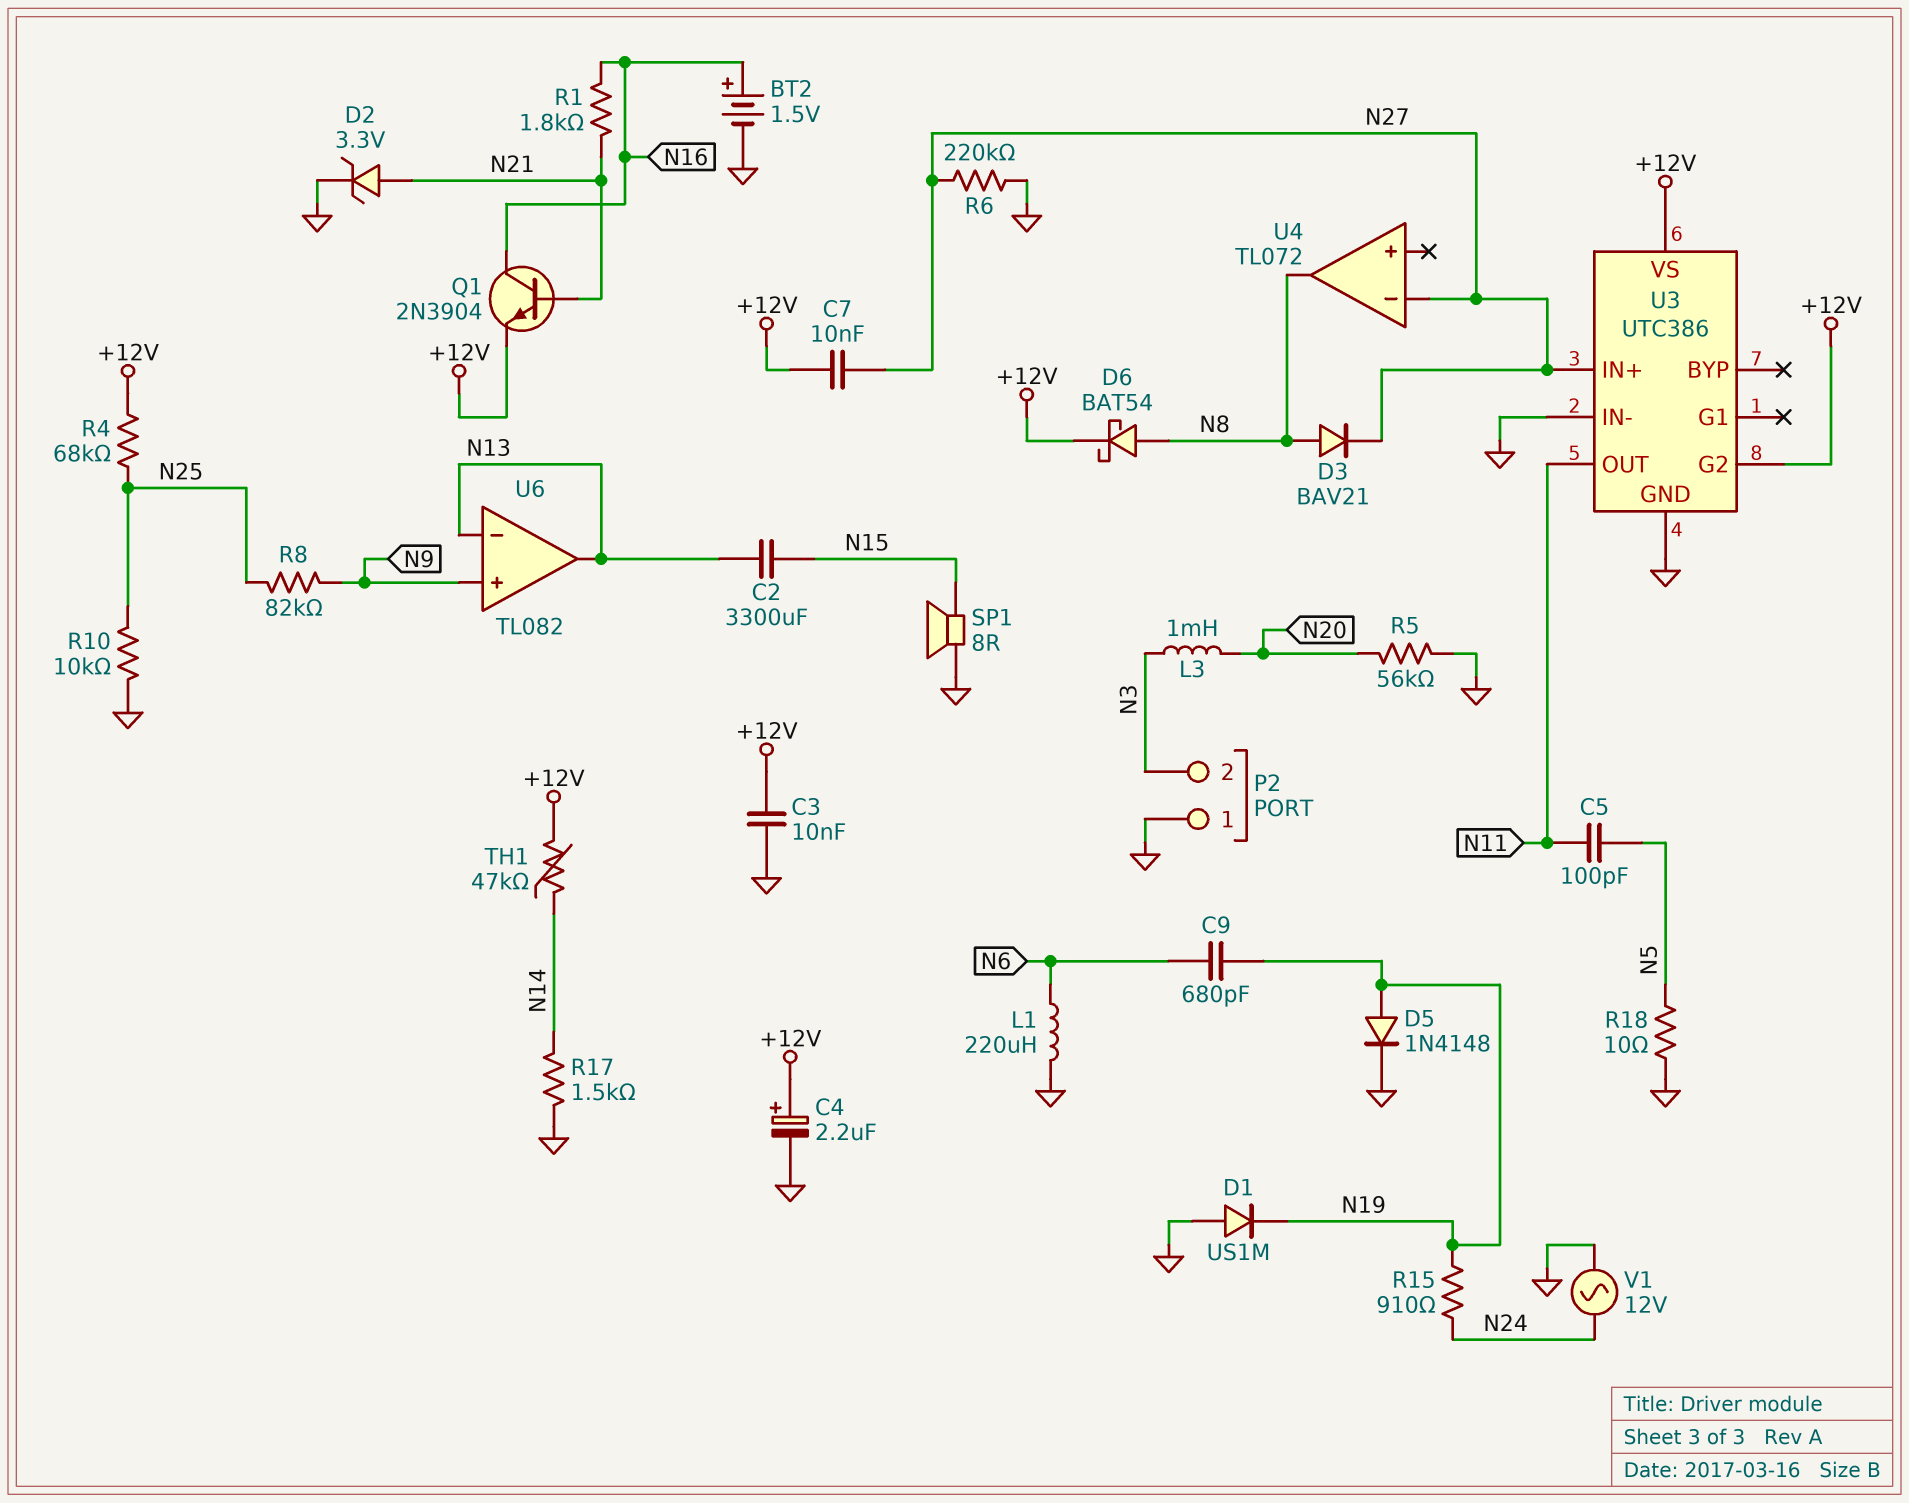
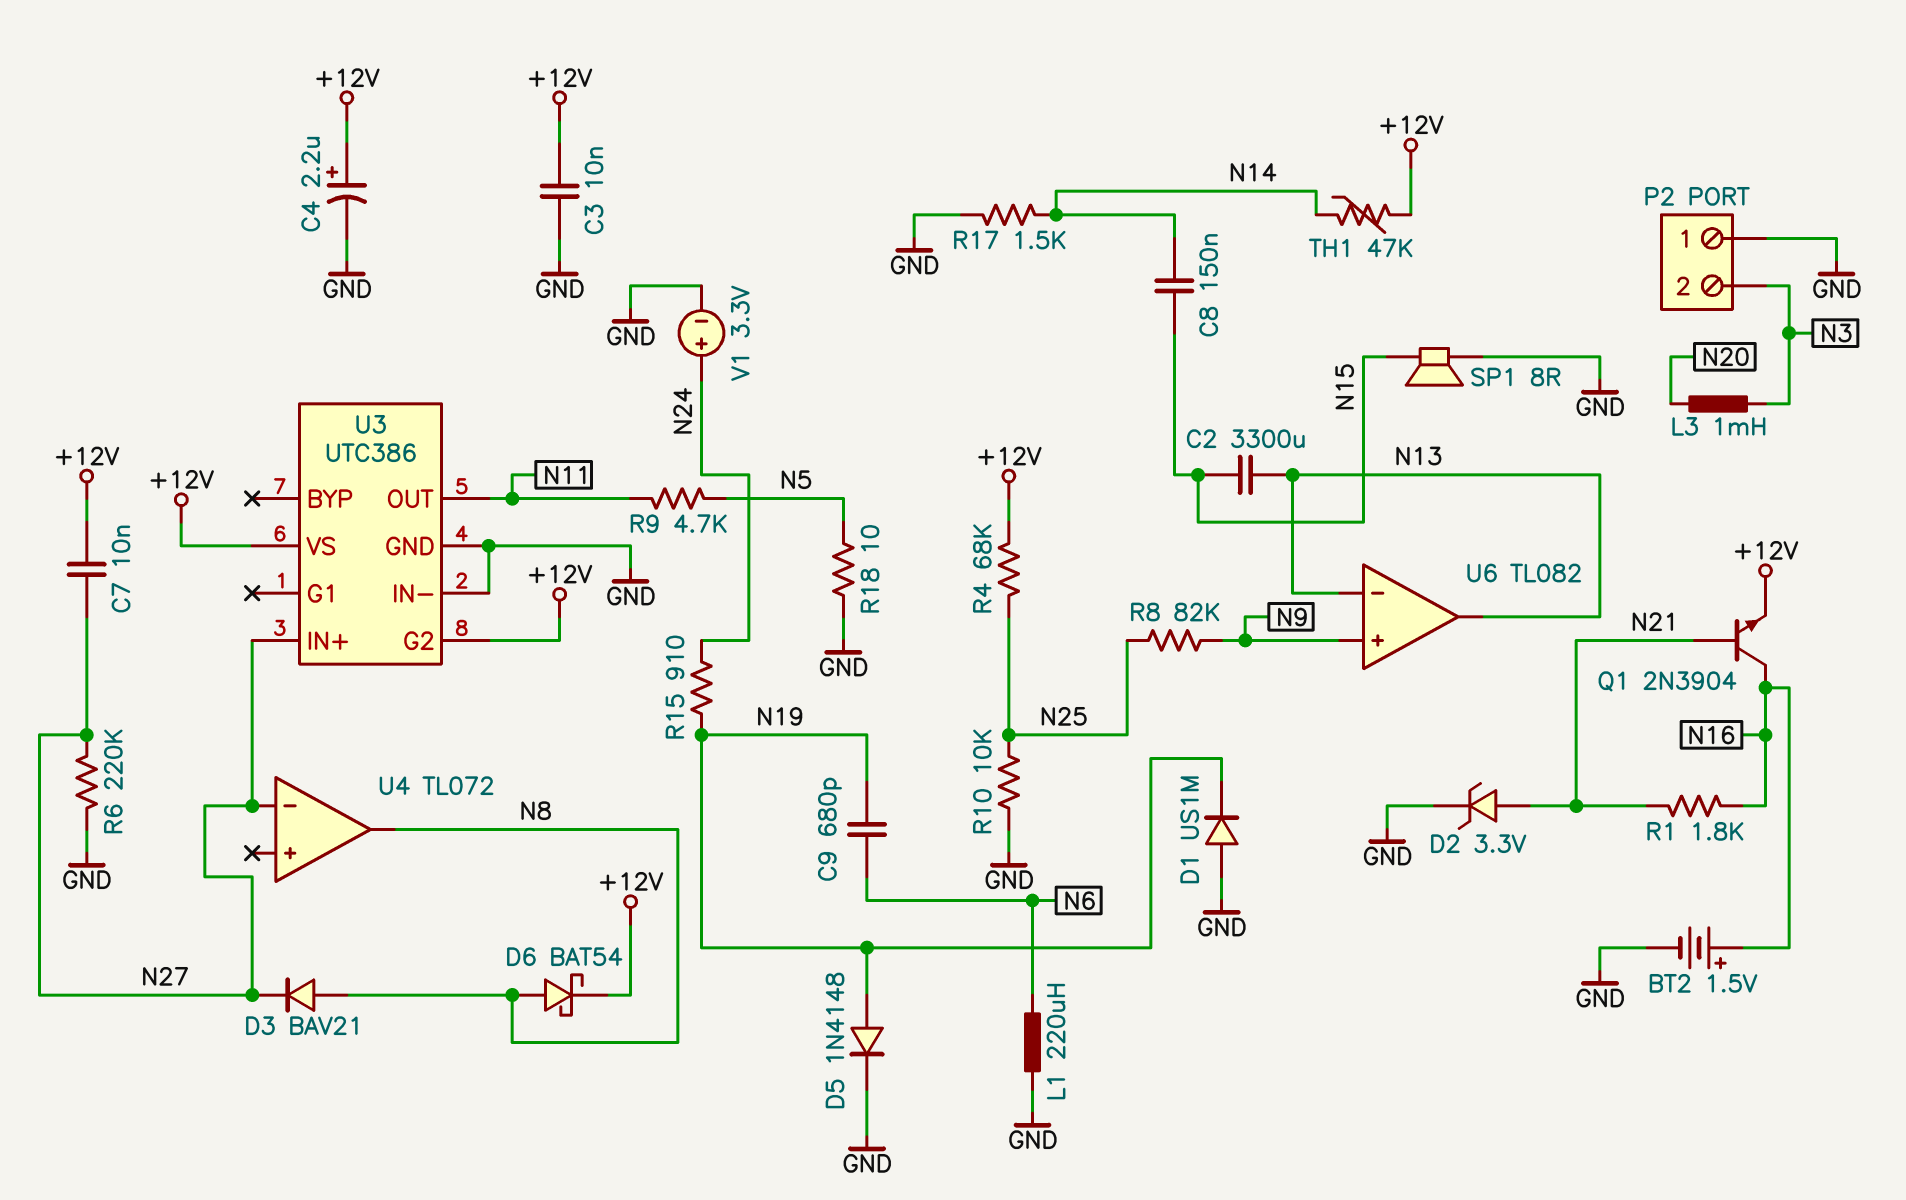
C5: 100pF (N5, N11) -> none
C8: none -> 150nF (N14, N15)
R5: 56k (GND, N20) -> none
R9: none -> 4.7k (N5, N11)
V1: AC 12V (GND, N24) -> 3.3V (plus N24, minus GND)

